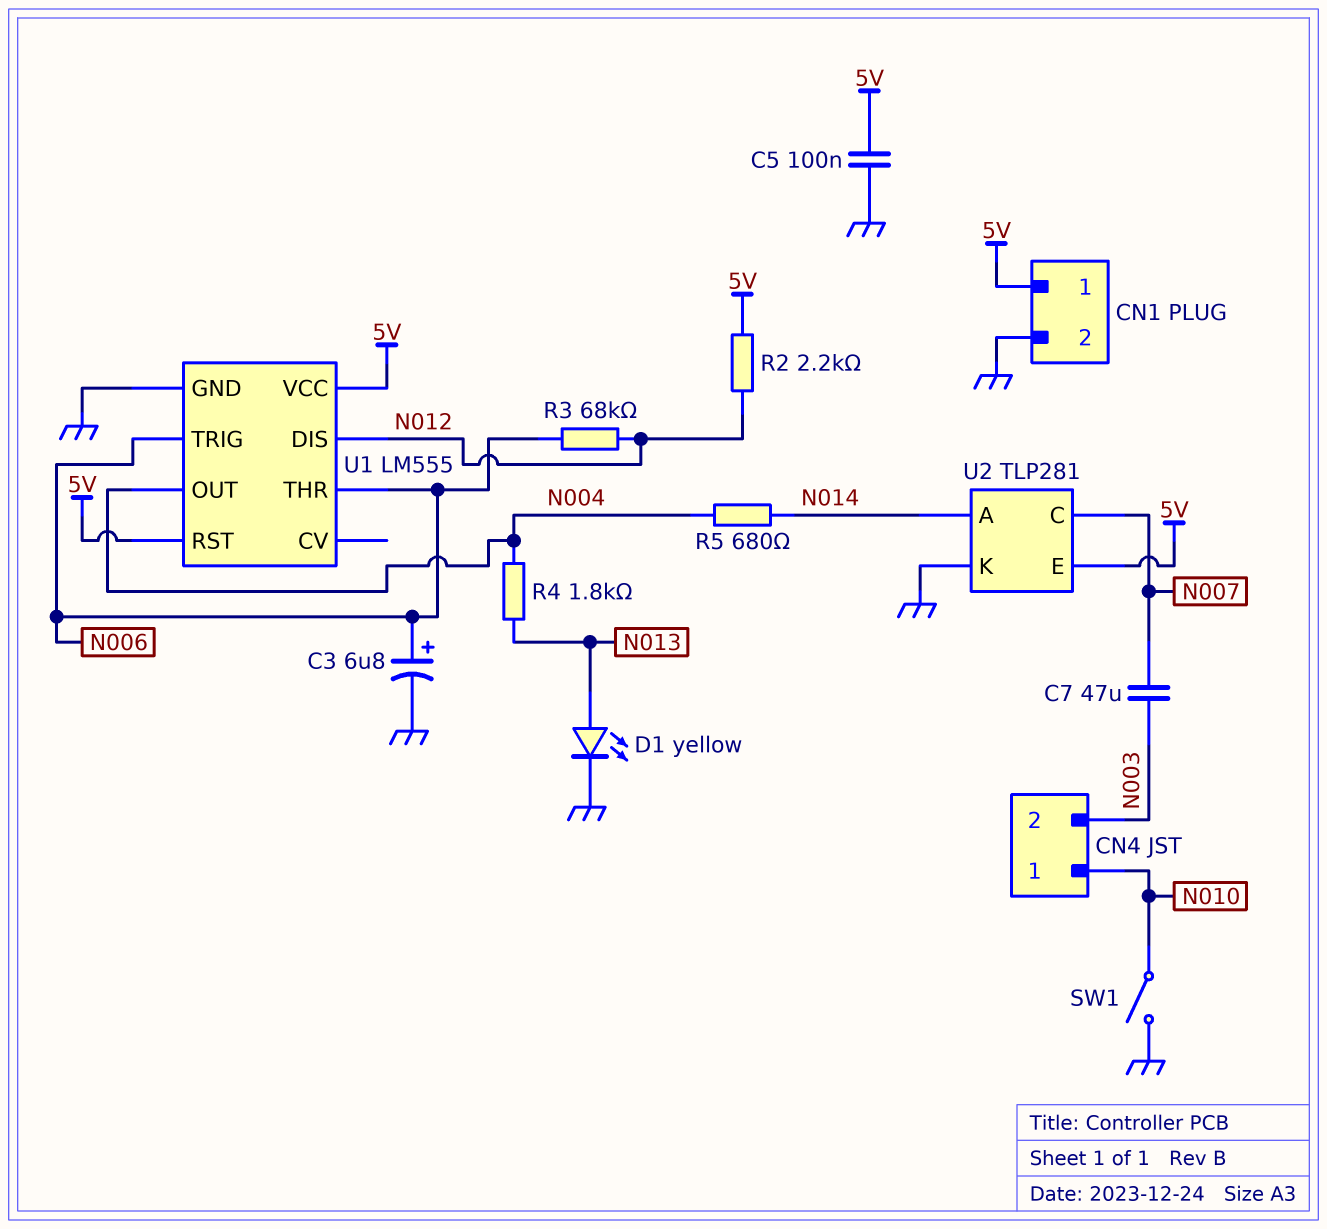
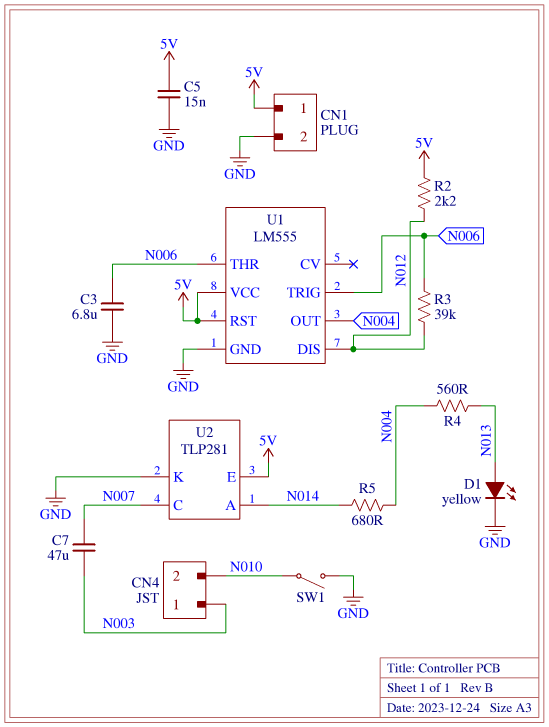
C3: 6.8uF (plus N006, minus GND) -> 6.8uF (GND, N006)
C5: 100nF (5V, GND) -> 15nF (5V, GND)
CN4 pin 1: N010 -> N003
CN4 pin 2: N003 -> N010
R3: 68k (N006, N012) -> 39k (N006, N012)
R4: 1.8k (N004, N013) -> 560 (N004, N013)

